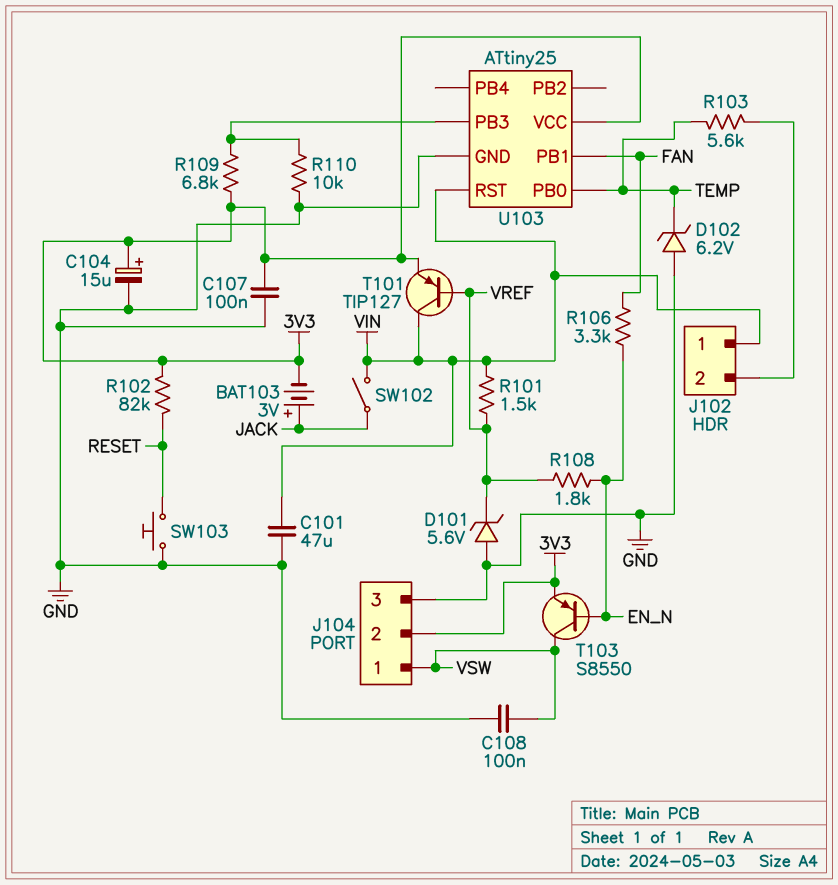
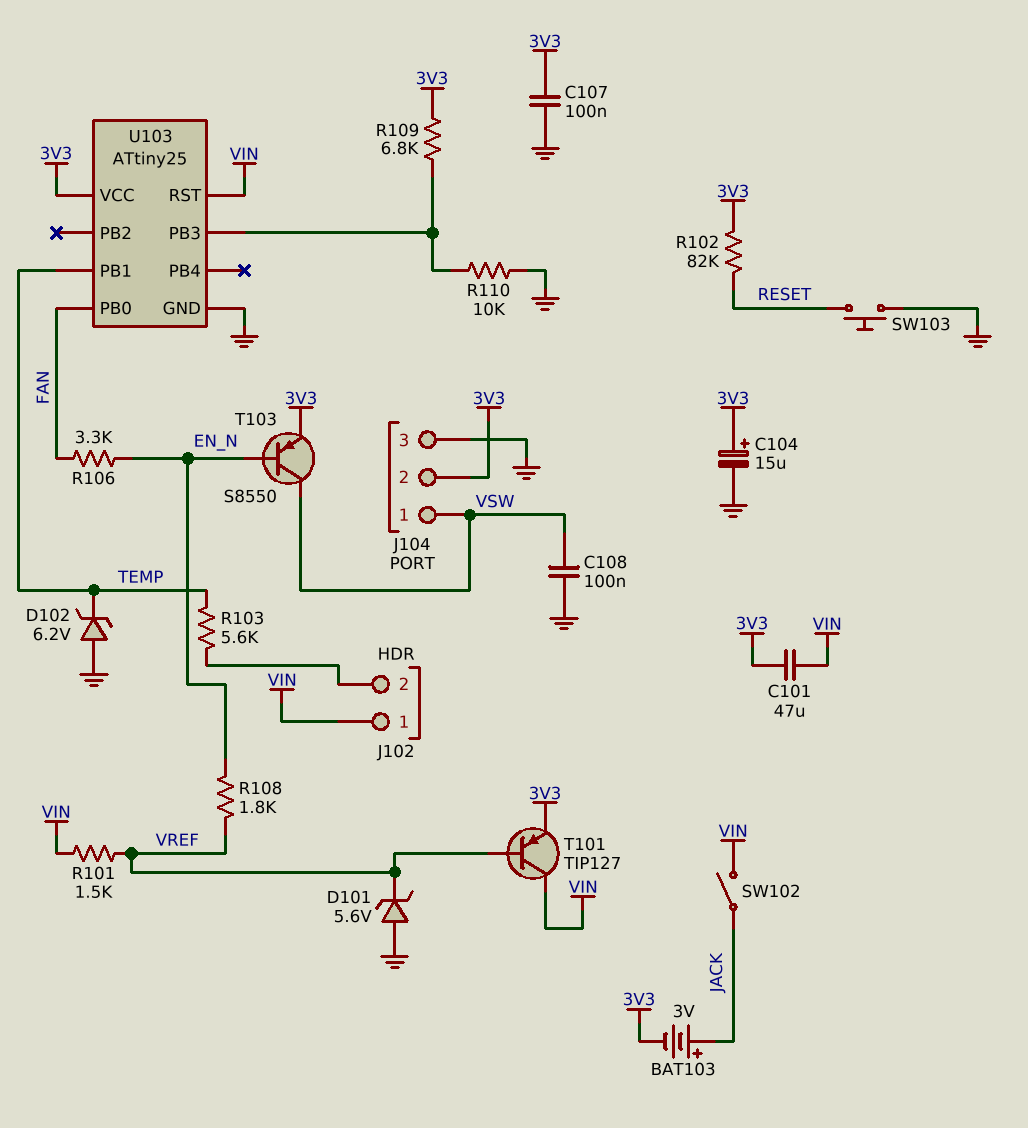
C101: 47uF (GND, VIN) -> 47uF (3V3, VIN)
U103 pin PB0: TEMP -> FAN
U103 pin PB1: FAN -> TEMP

